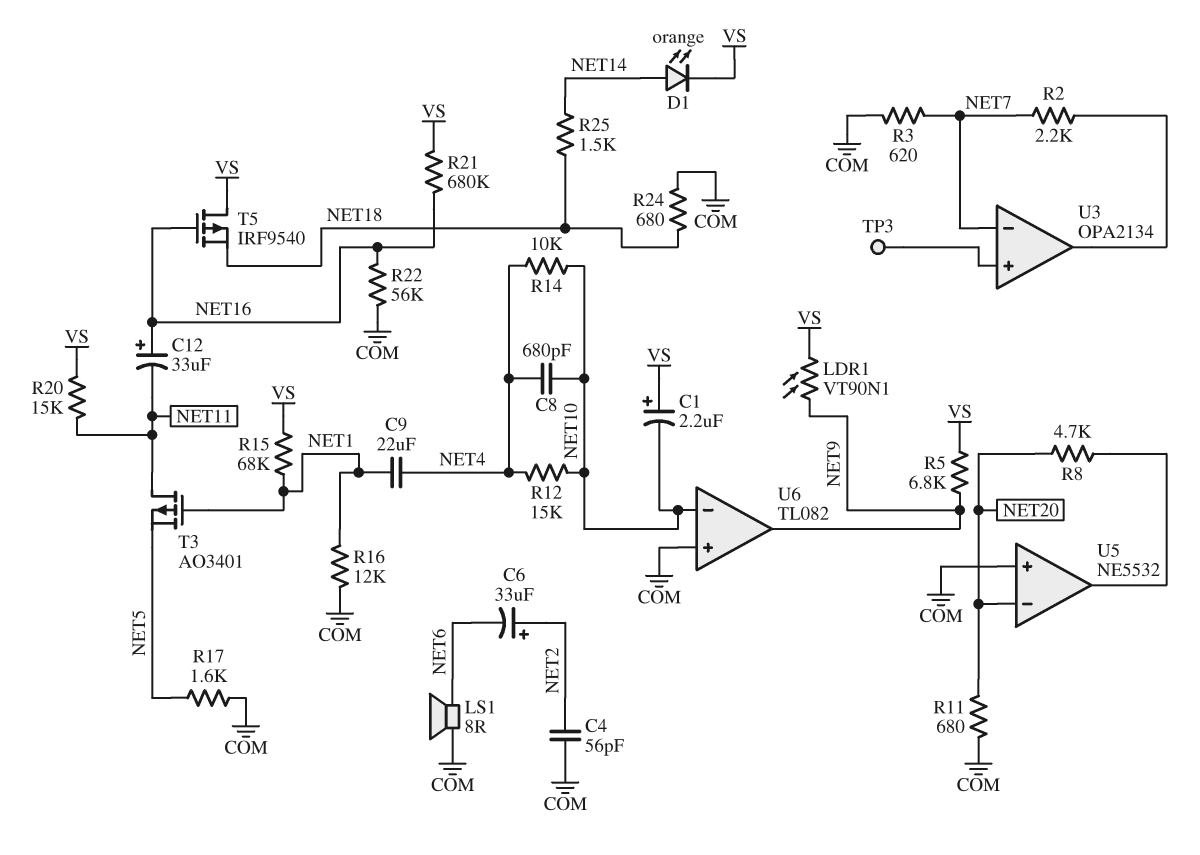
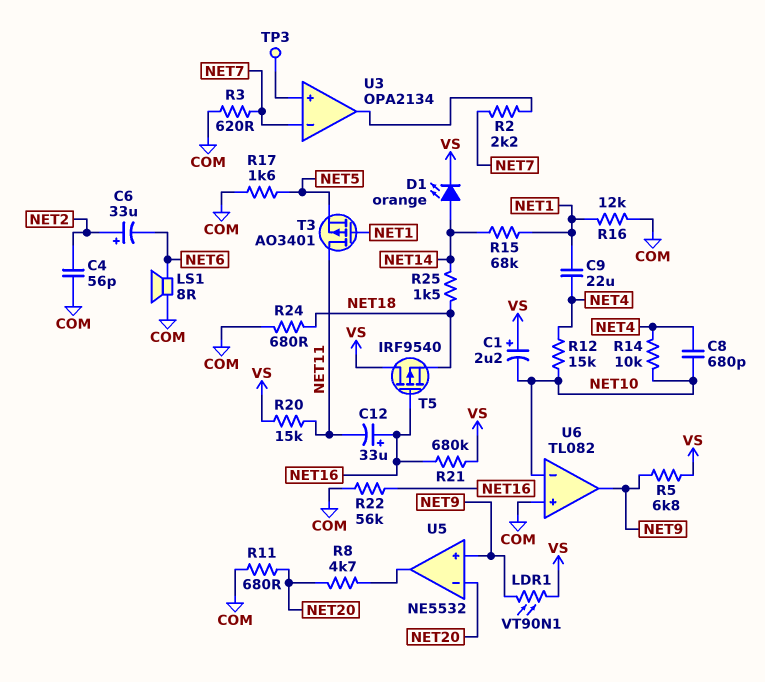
R15: 68k (NET1, VS) -> 68k (NET1, NET14)
U5 pin in+: COM -> NET9

